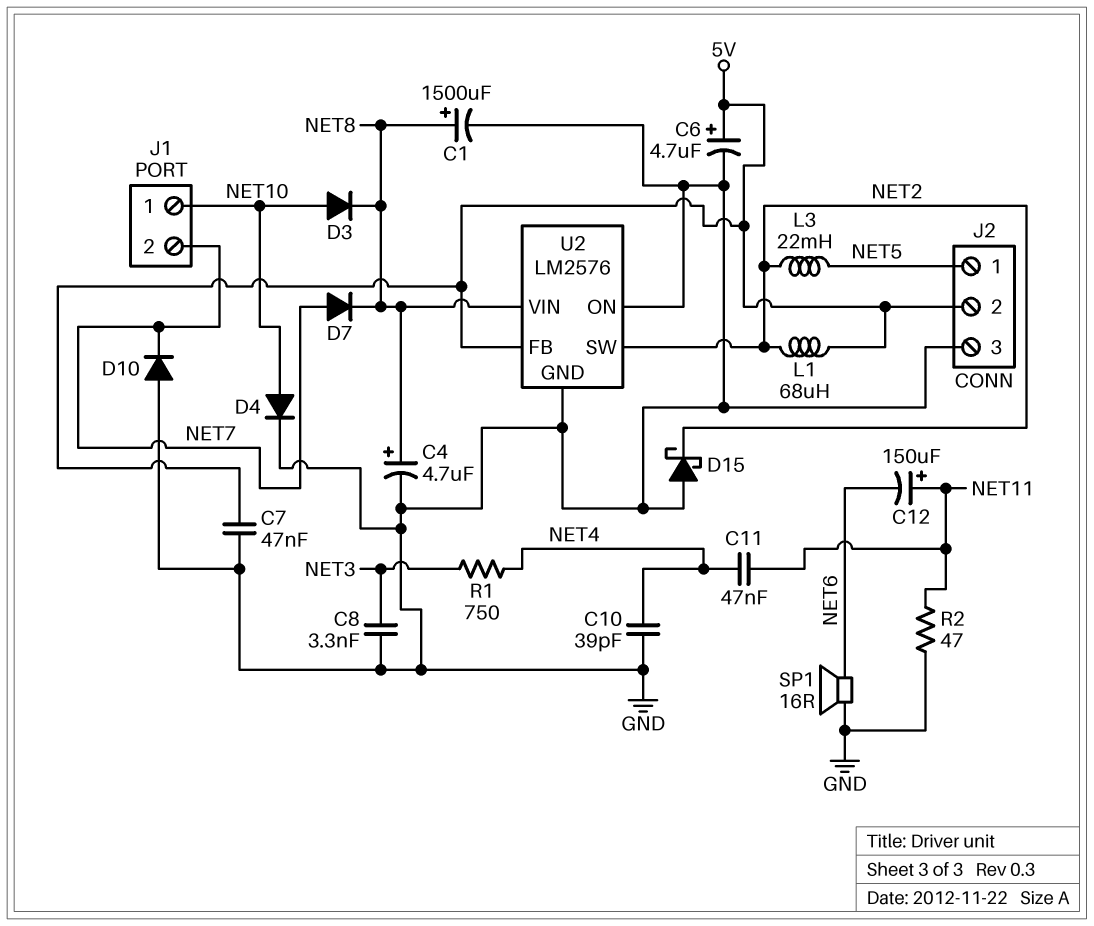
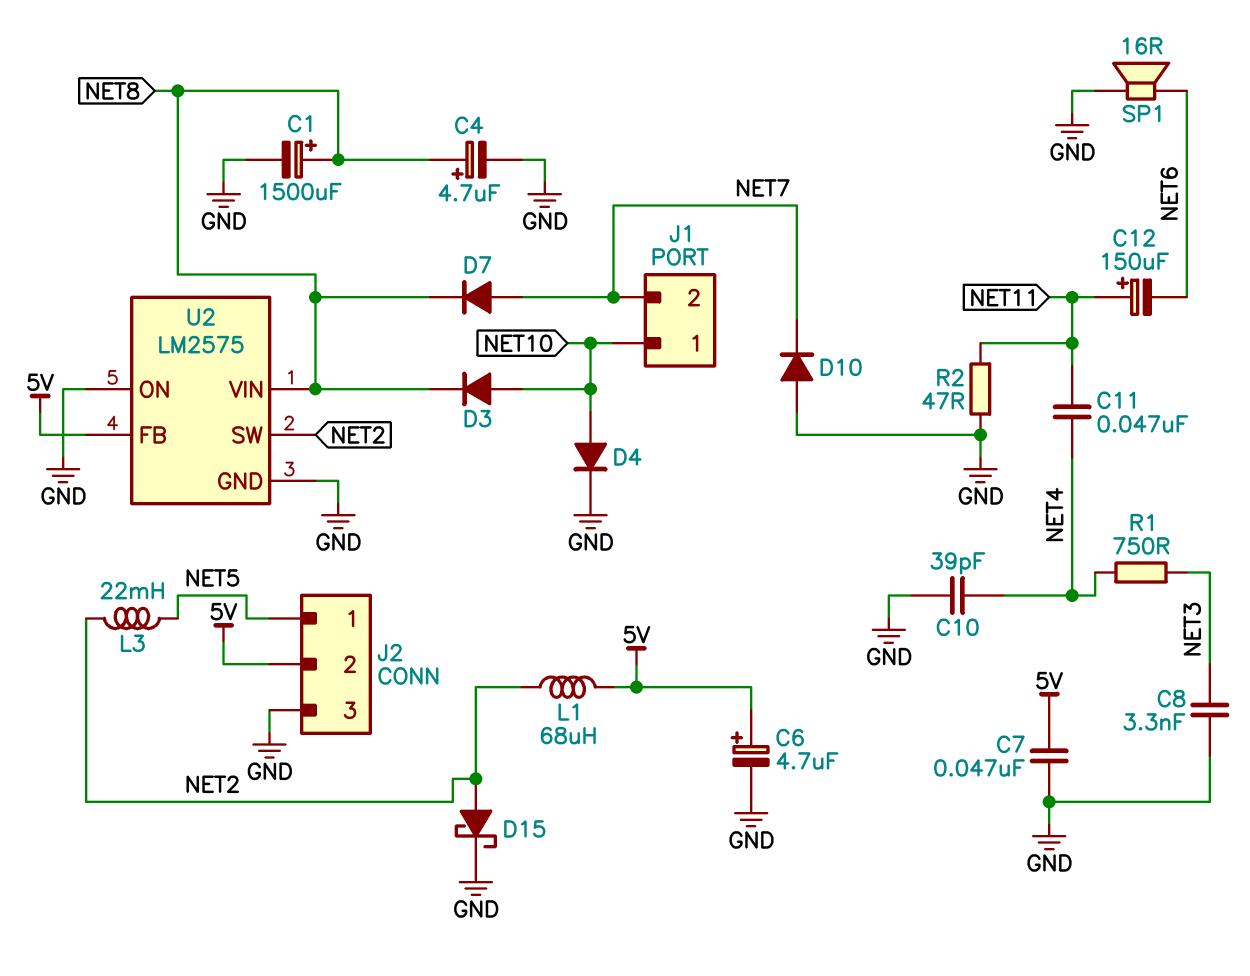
D15: schottky (A GND, K NET2) -> schottky (A NET2, K GND)
U2: LM2576 -> LM2575

